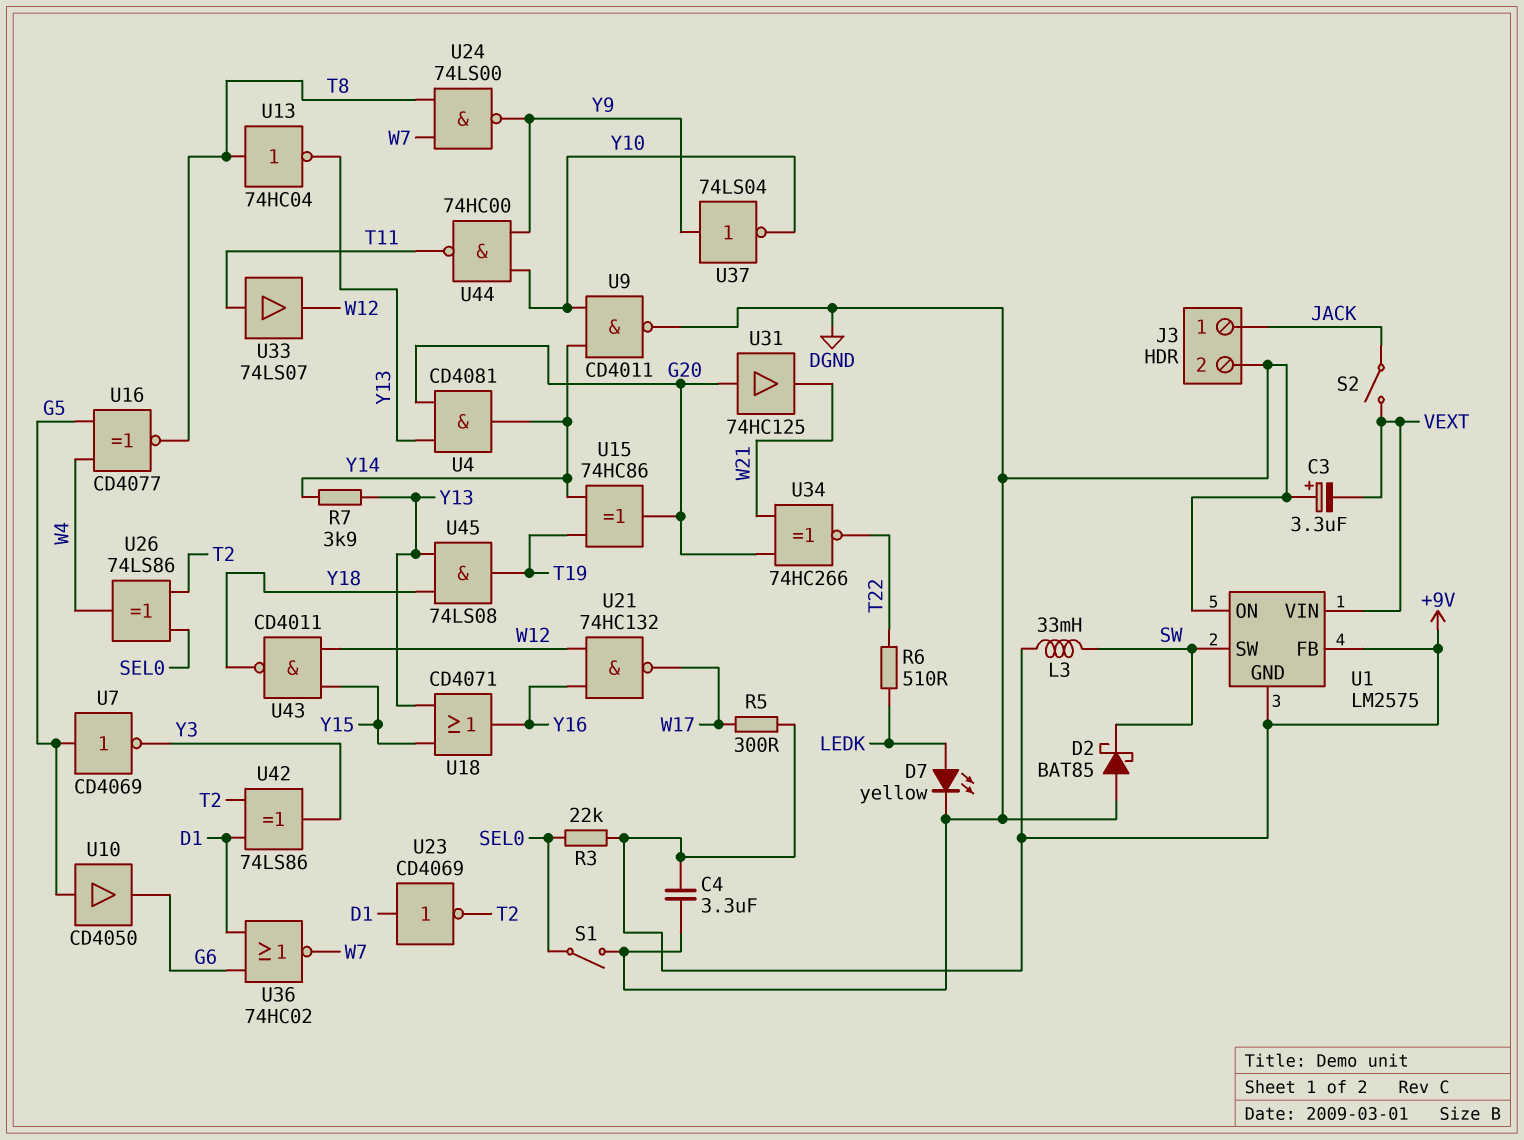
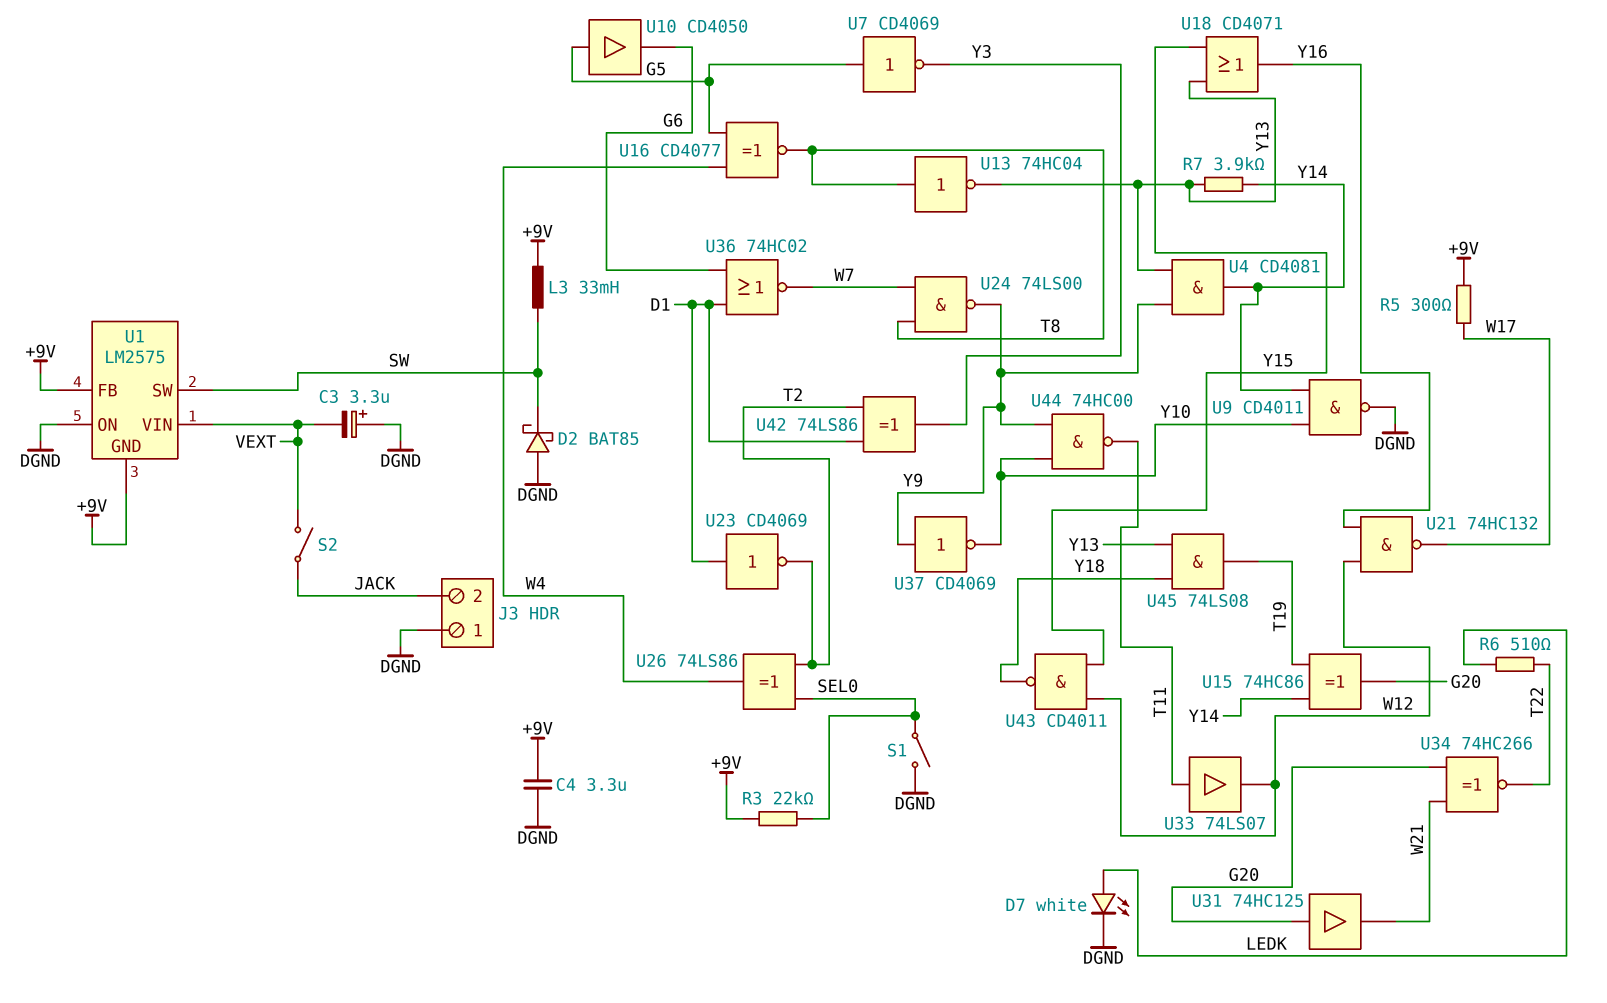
D7: LED yellow (A LEDK, K DGND) -> LED white (A LEDK, K DGND)
J3 pin 1: JACK -> DGND
J3 pin 2: DGND -> JACK
U4: AND CD4081 (in G20, in Y13, out Y14) -> AND CD4081 (in Y9, in Y13, out Y14)
U37: NOT 74LS04 (in Y9, out Y10) -> NOT CD4069 (in Y9, out Y10)

